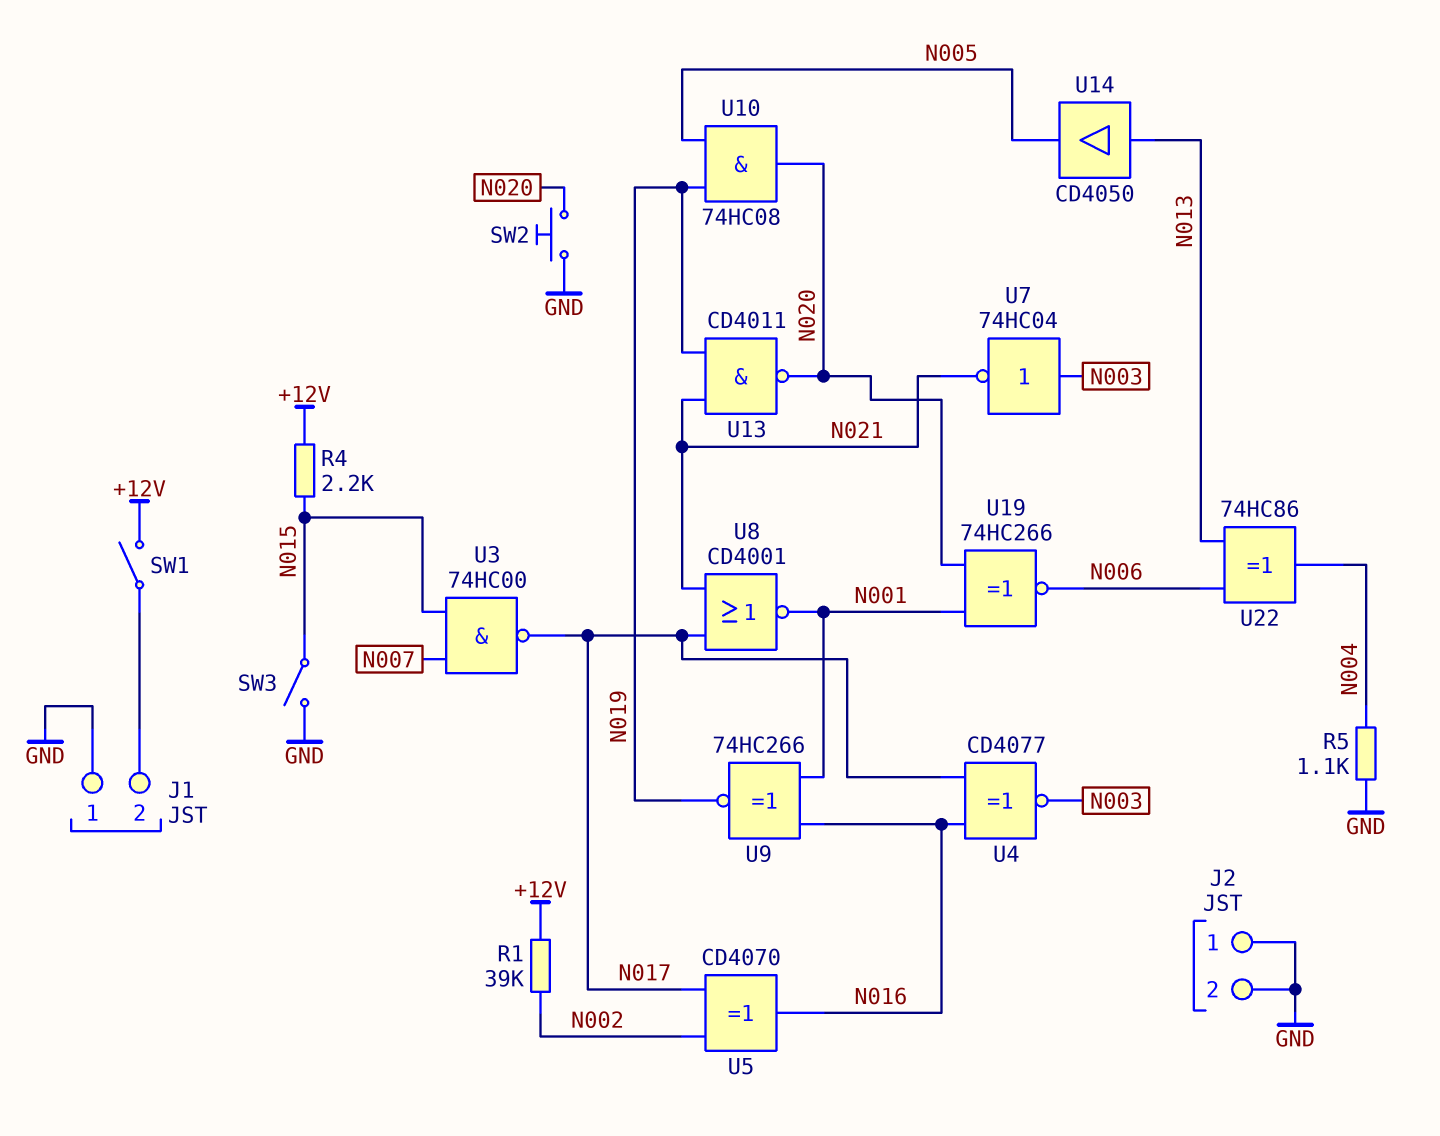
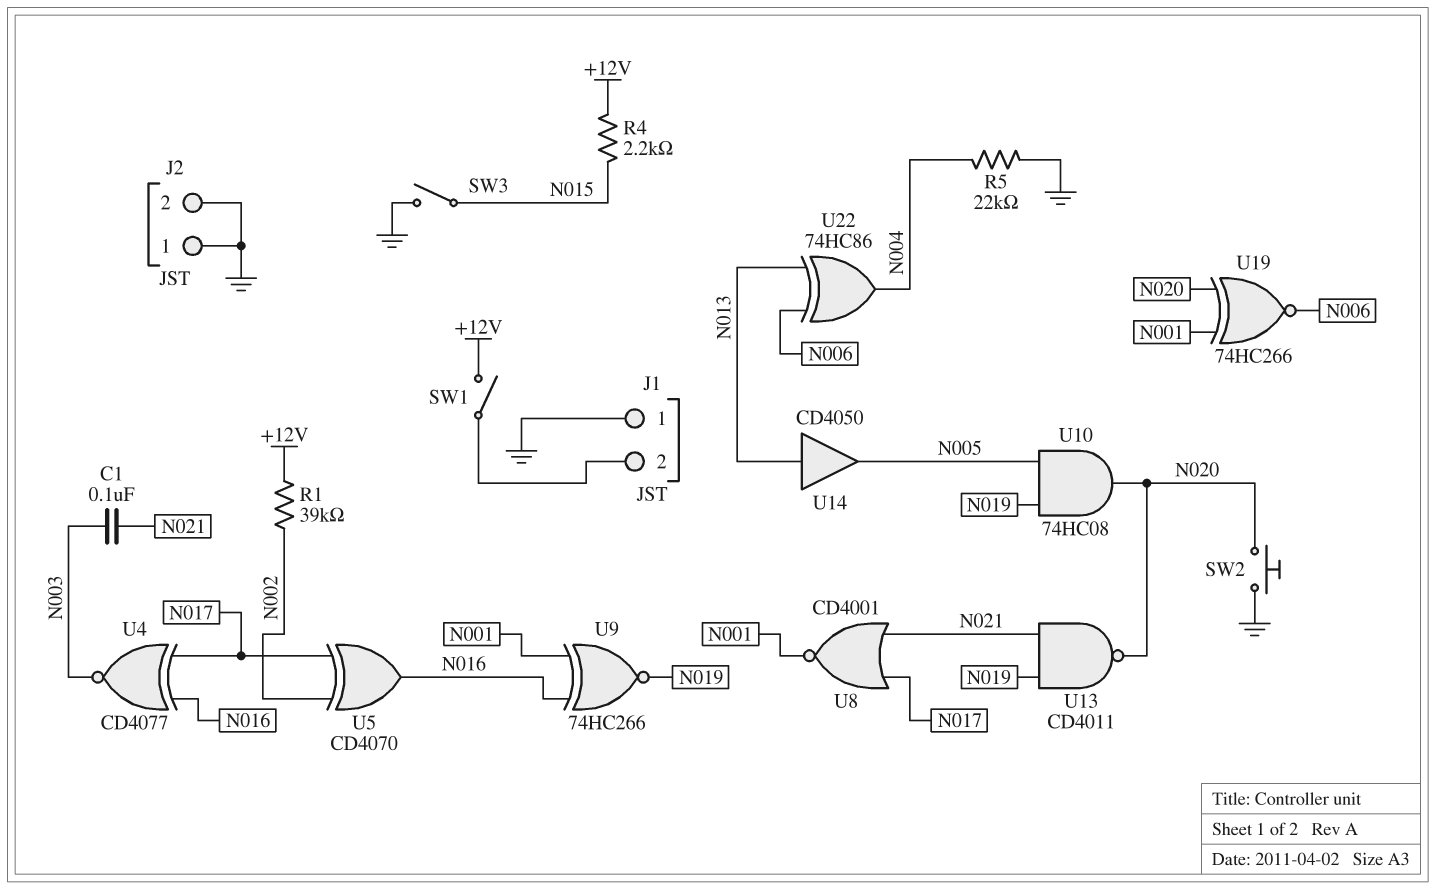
C1: none -> 100nF (N003, N021)
R5: 1.1k (GND, N004) -> 22k (GND, N004)
U3: NAND 74HC00 (in N007, in N015, out N017) -> none
U7: NOT 74HC04 (in N003, out N021) -> none

